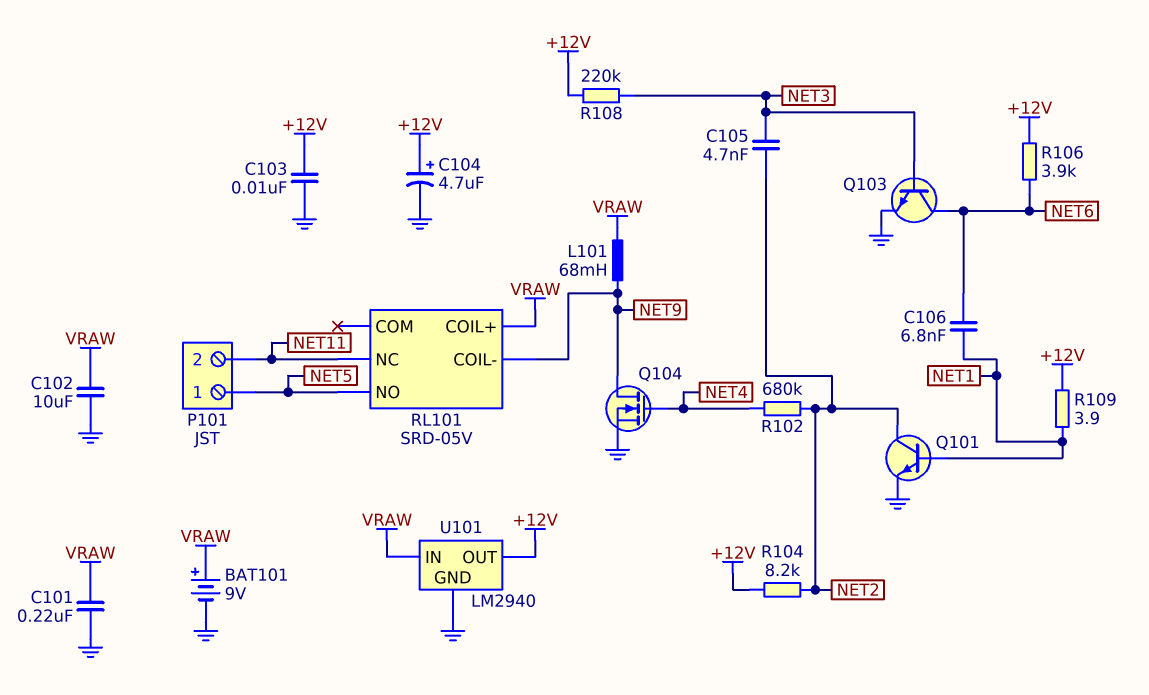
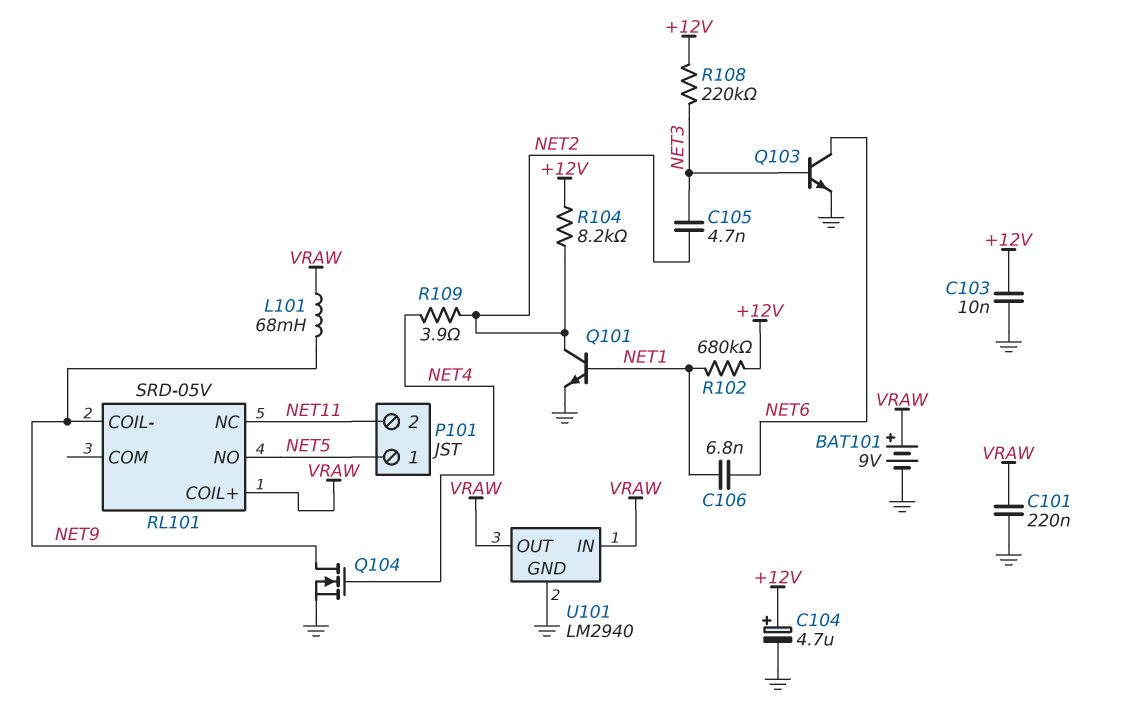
C102: 10uF (GND, VRAW) -> none
R102: 680k (NET2, NET4) -> 680k (+12V, NET1)
R106: 3.9k (+12V, NET6) -> none
R109: 3.9 (+12V, NET1) -> 3.9 (NET2, NET4)
U101 pin OUT: +12V -> VRAW

